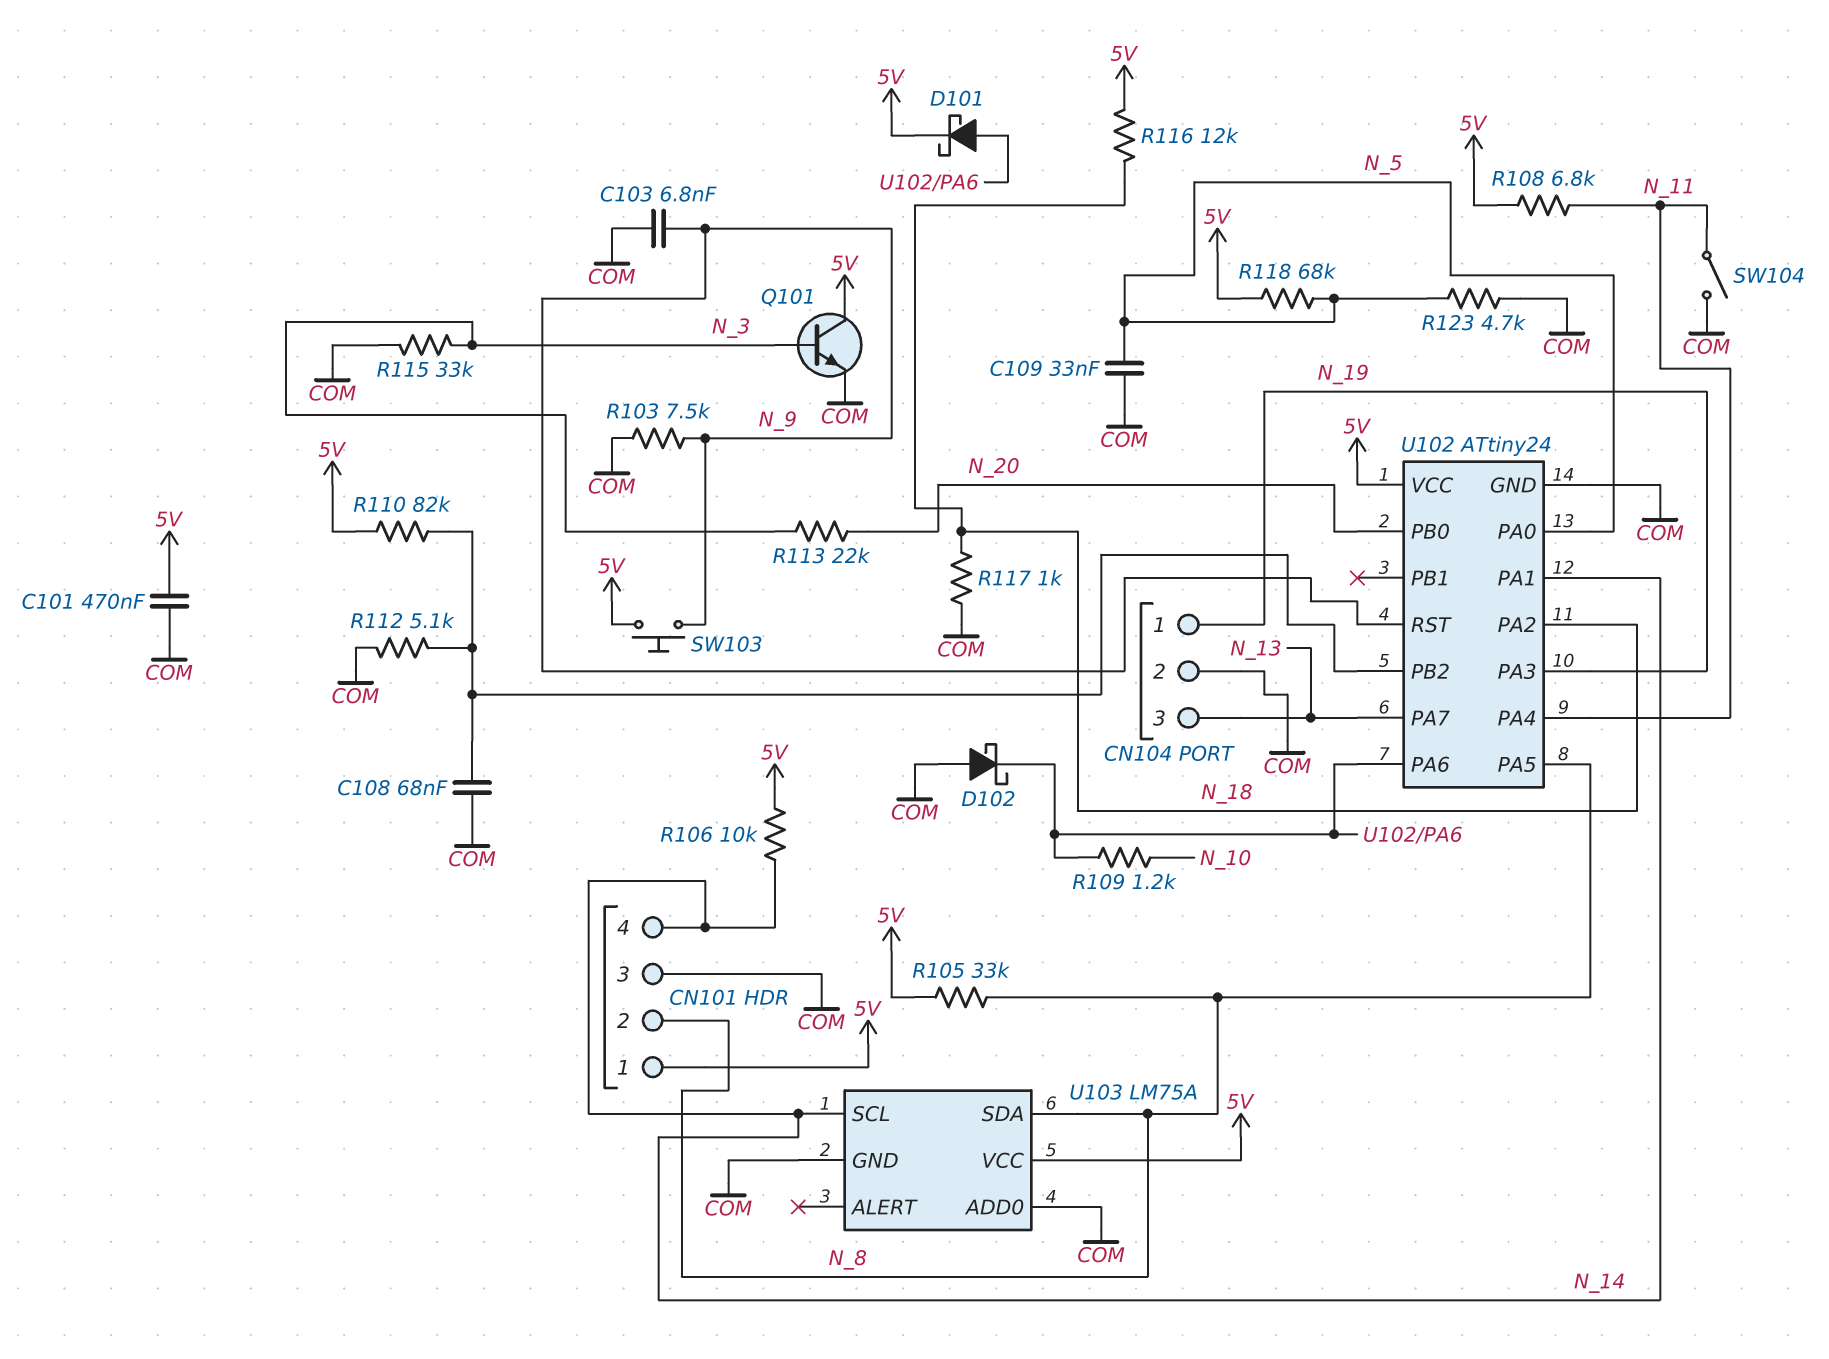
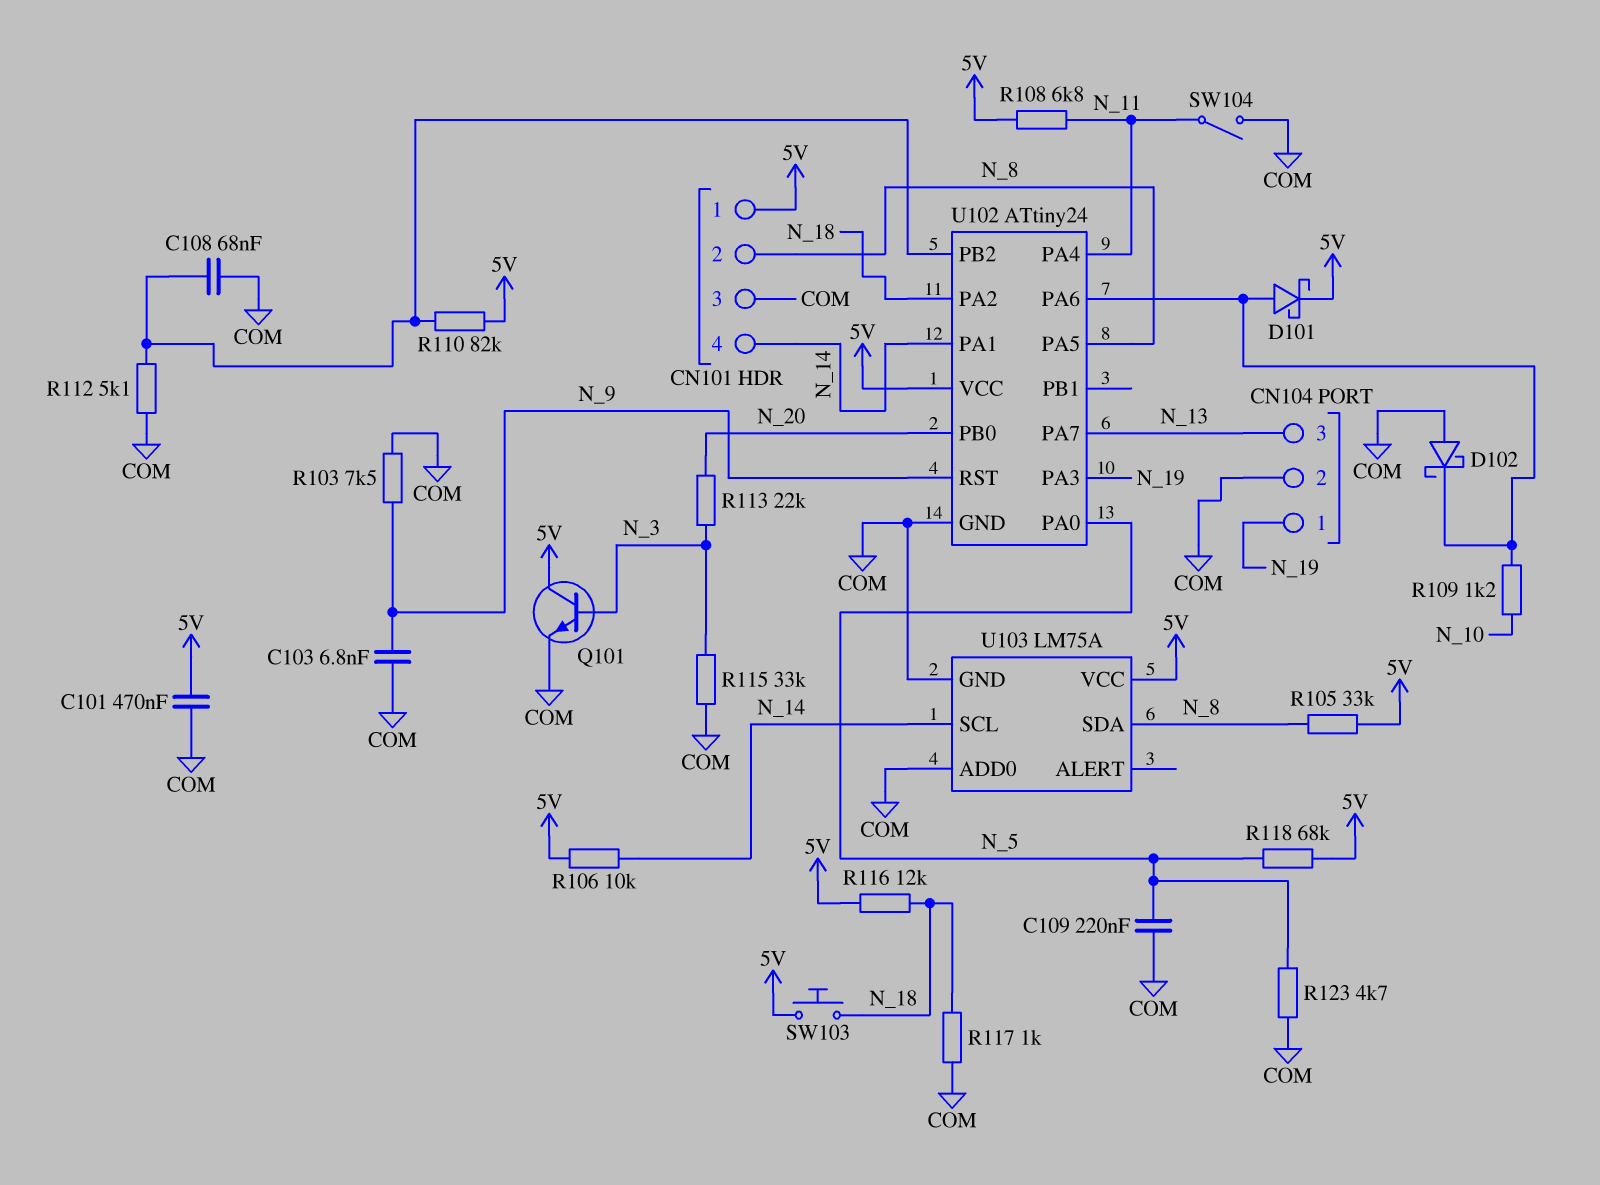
C109: 33nF (COM, N_5) -> 220nF (COM, N_5)
SW103: button (5V, N_9) -> button (5V, N_18)

